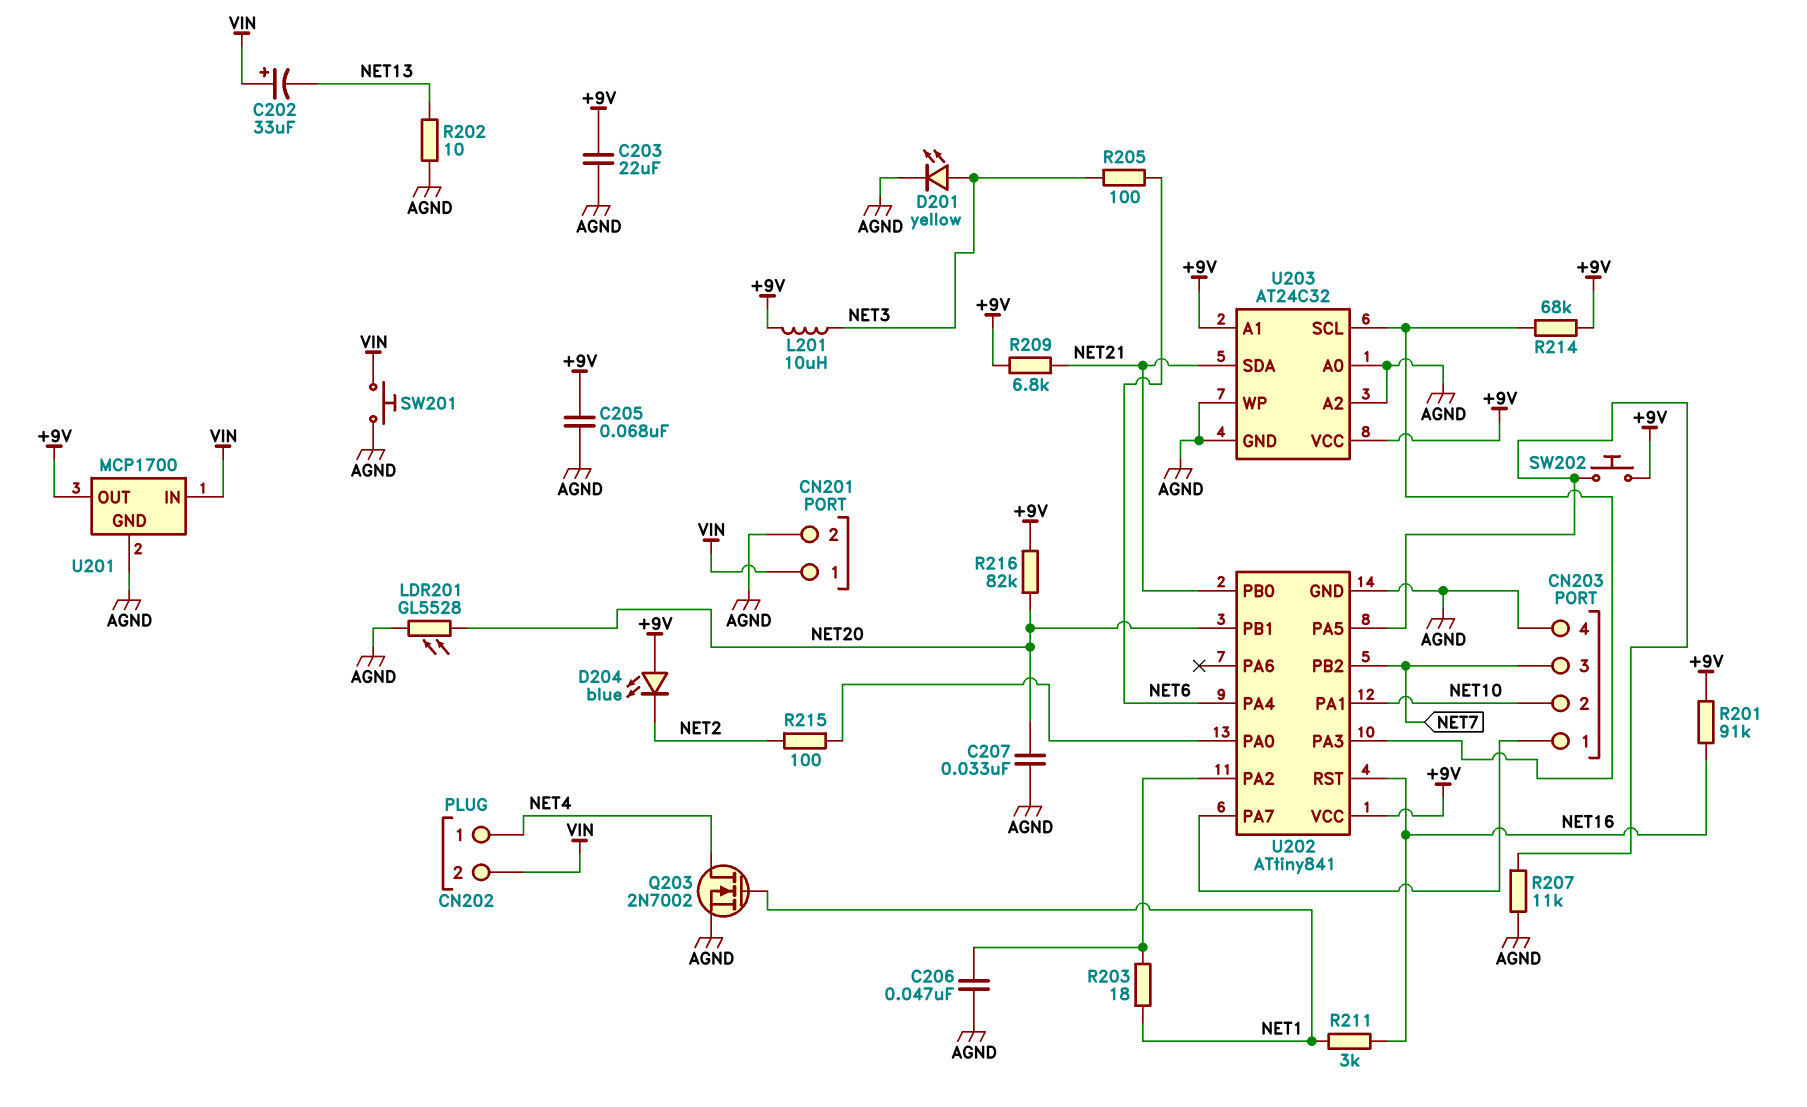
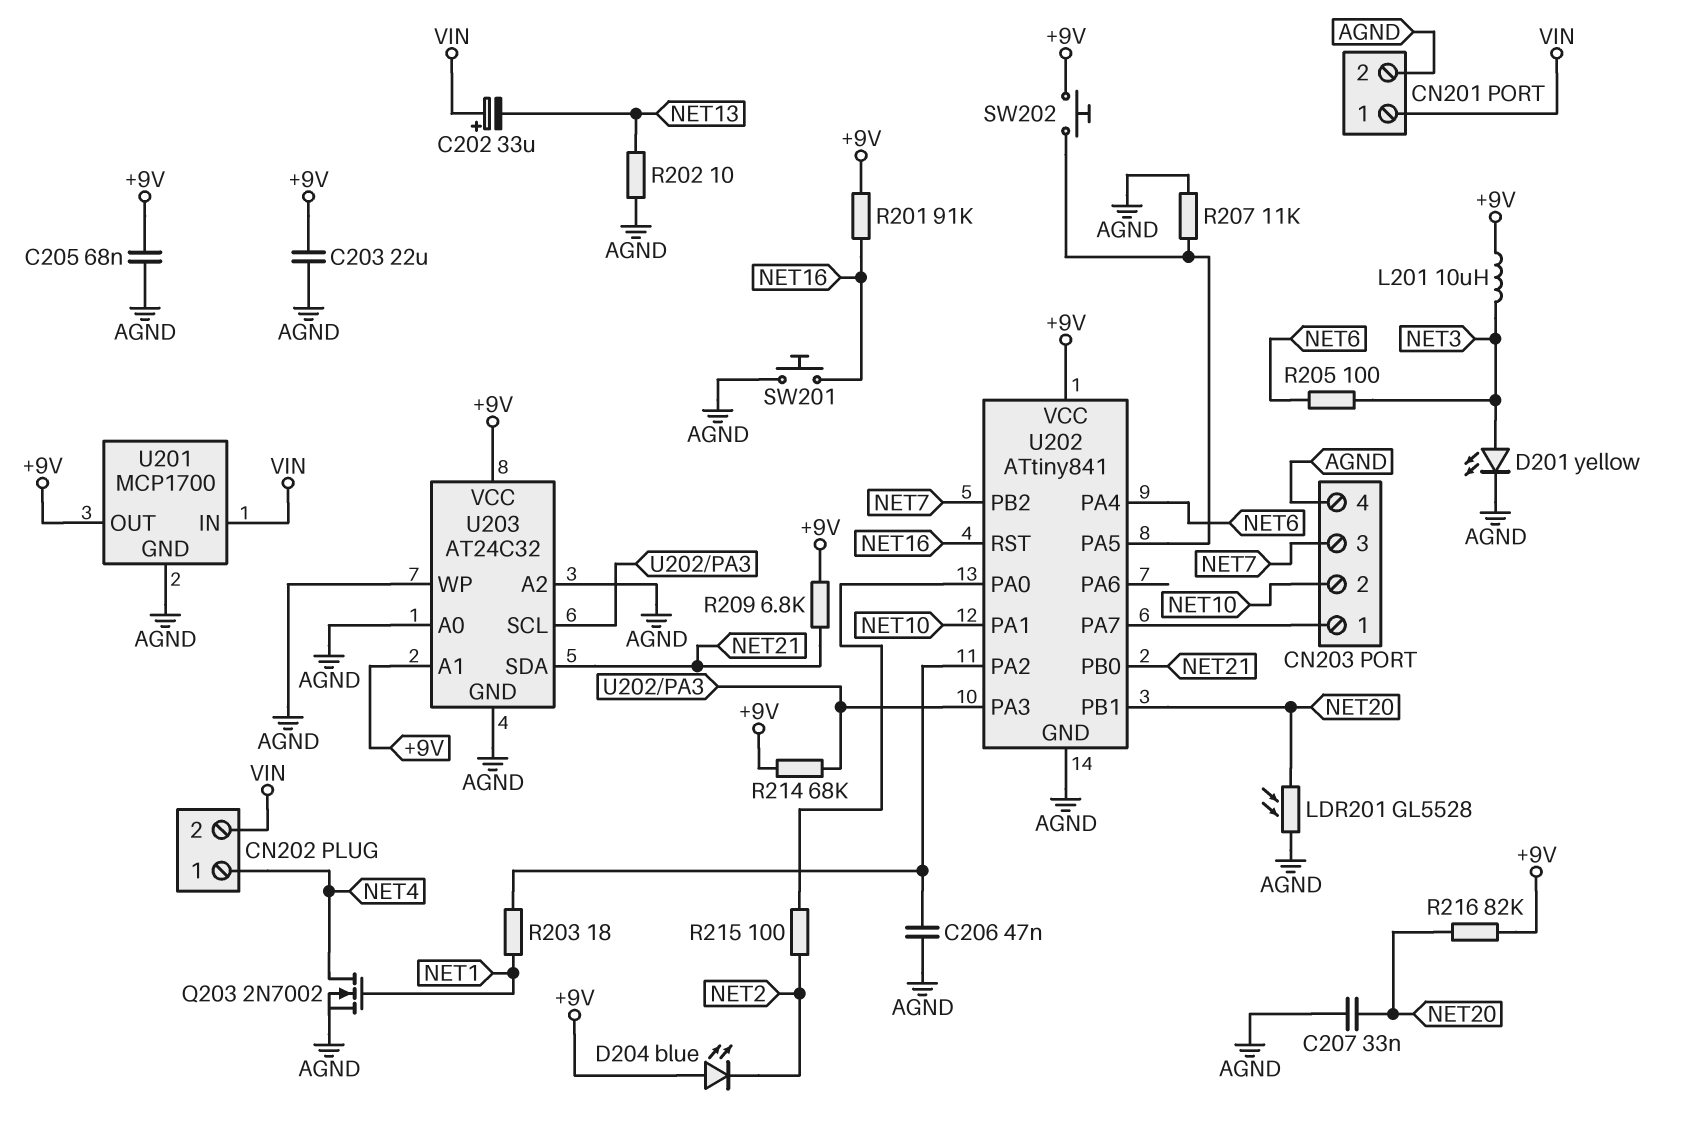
R211: 3k (NET1, NET16) -> none
SW201: button (AGND, VIN) -> button (AGND, NET16)

